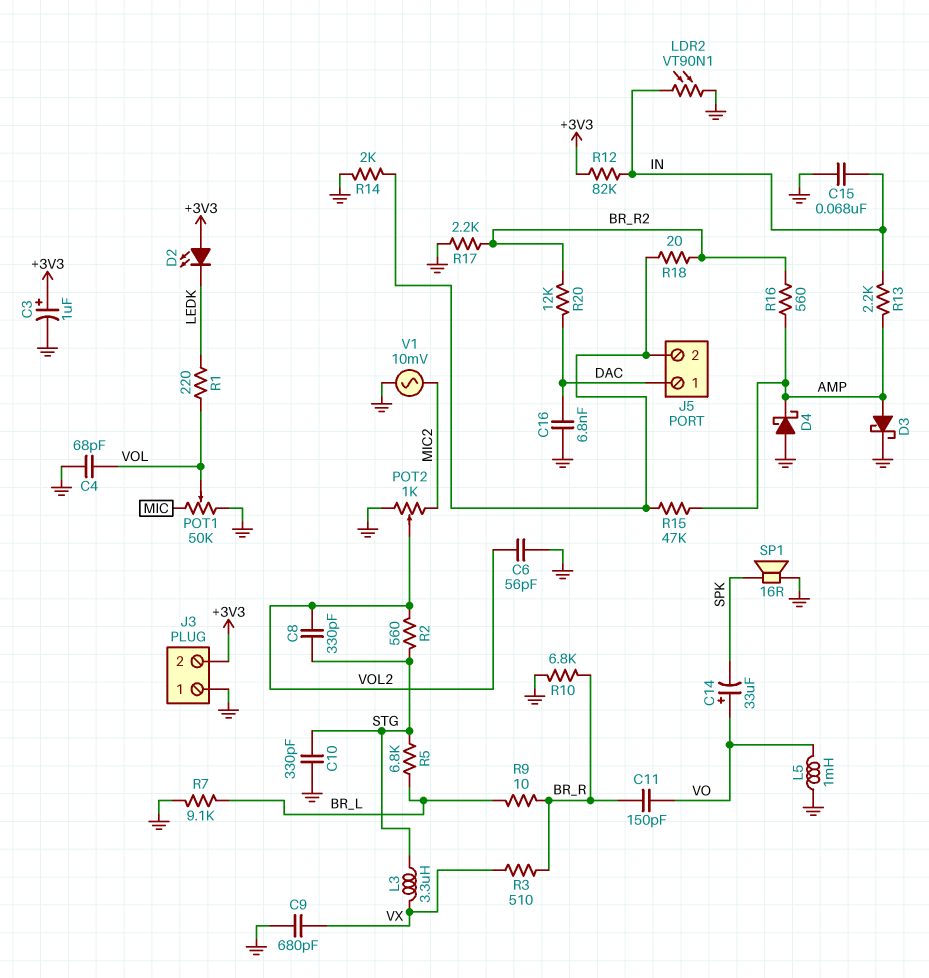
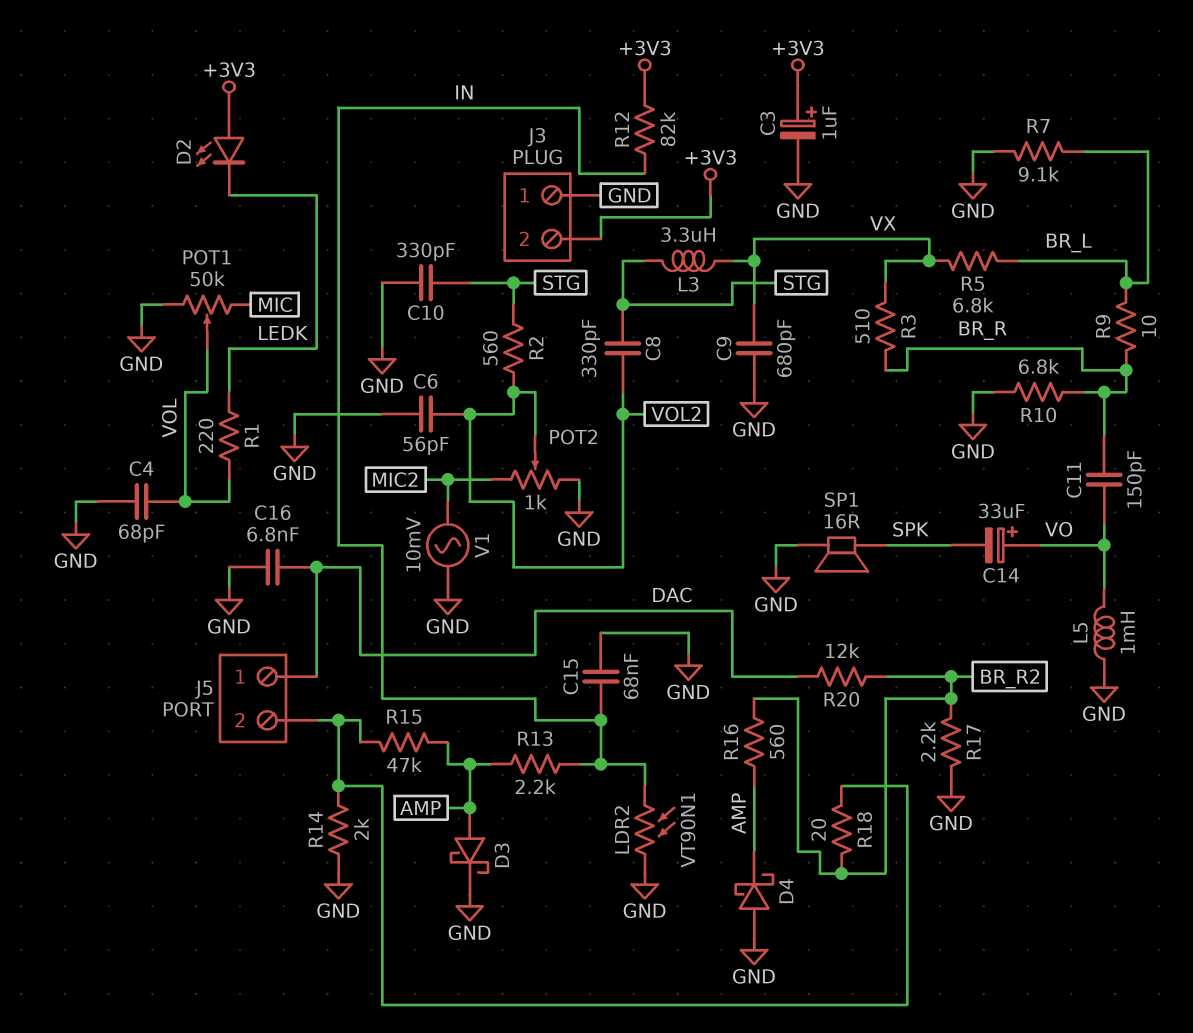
R5: 6.8k (BR_L, STG) -> 6.8k (BR_L, VX)

